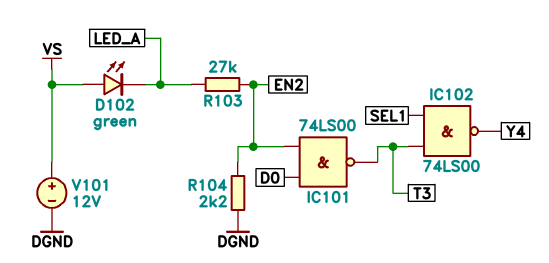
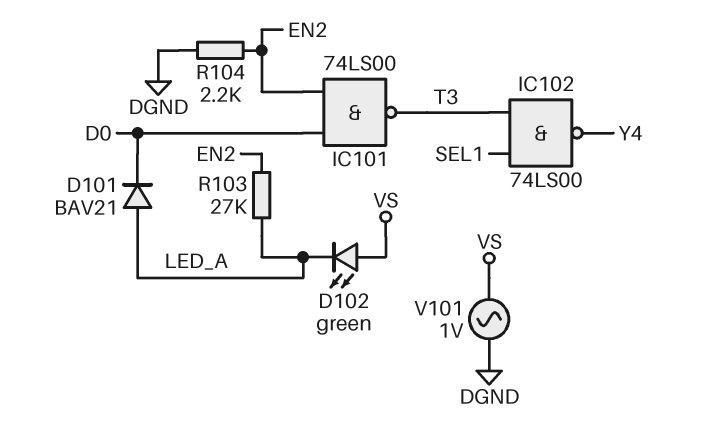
D101: none -> diode BAV21 (A LED_A, K D0)
V101: 12V (plus VS, minus DGND) -> AC 1V (DGND, VS)

